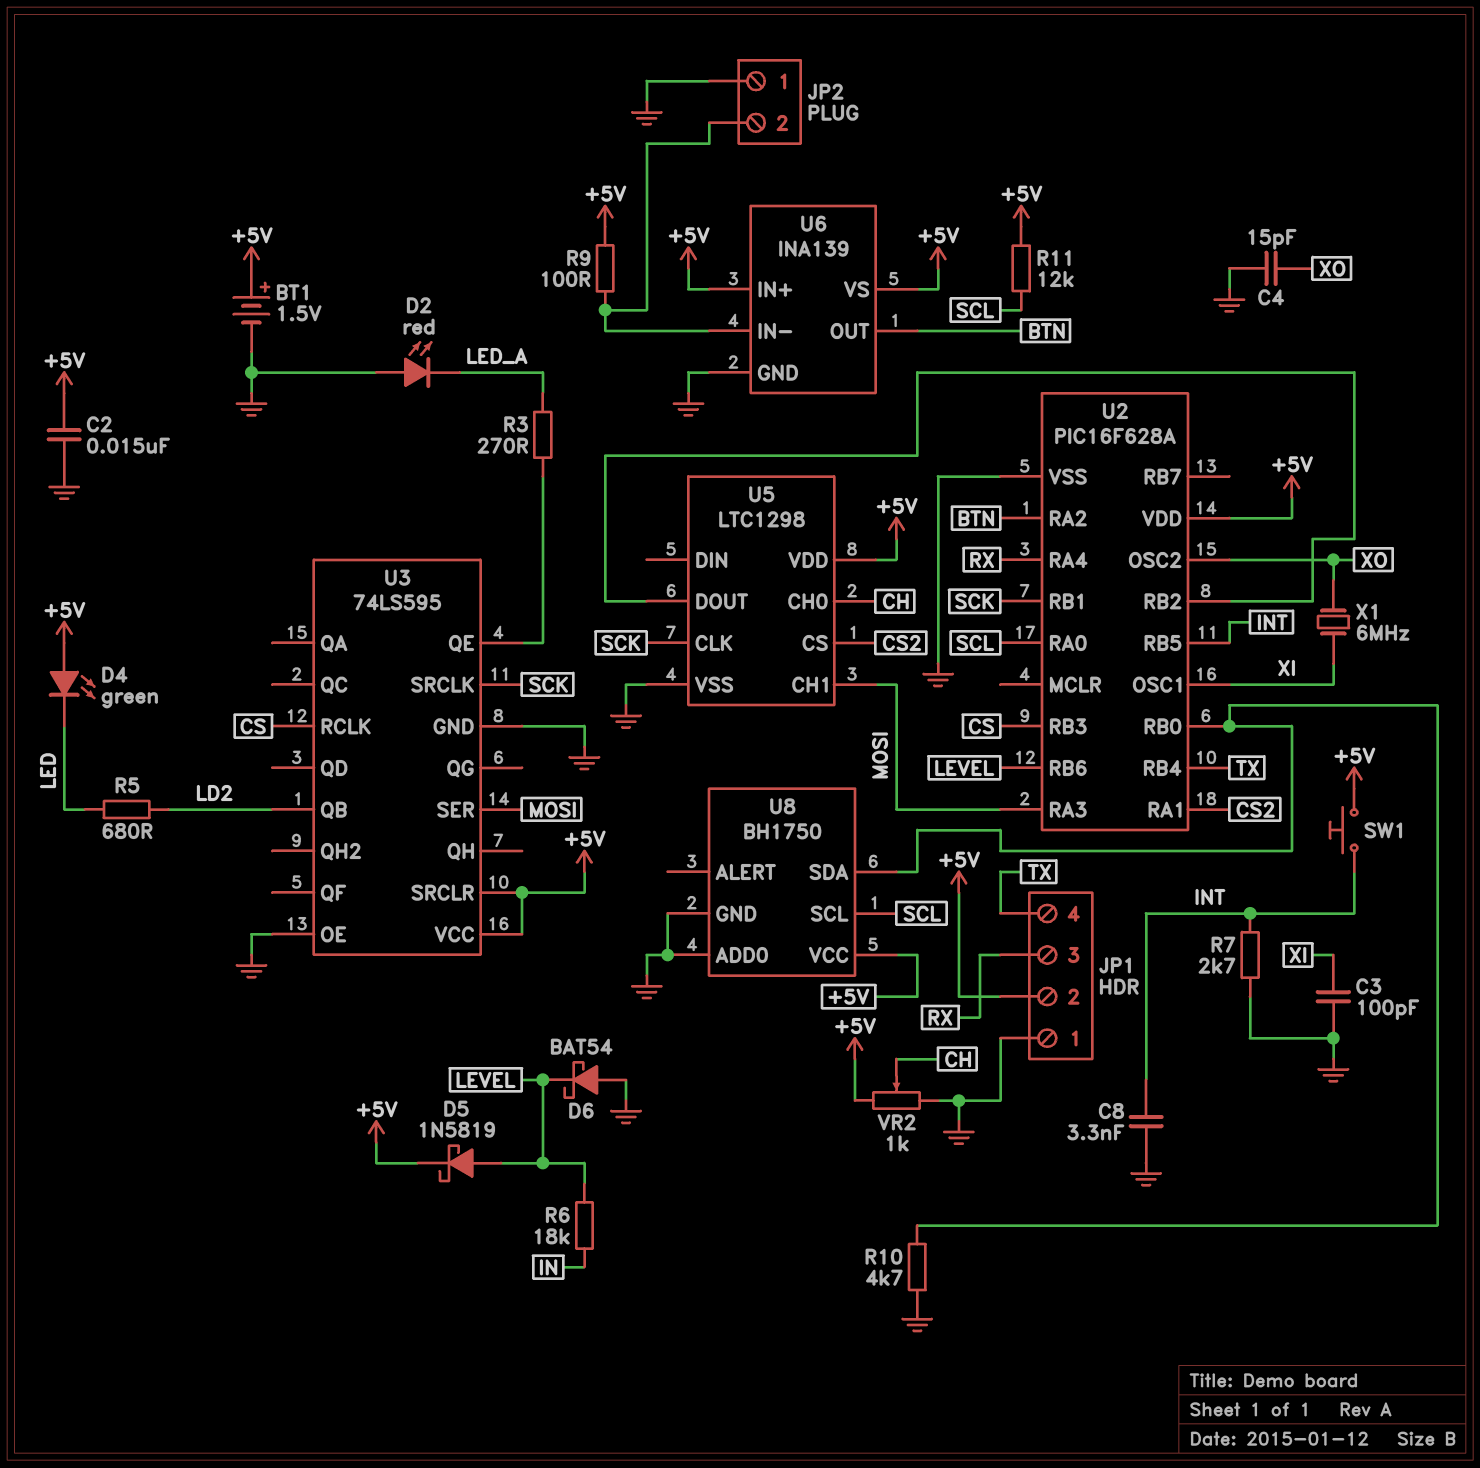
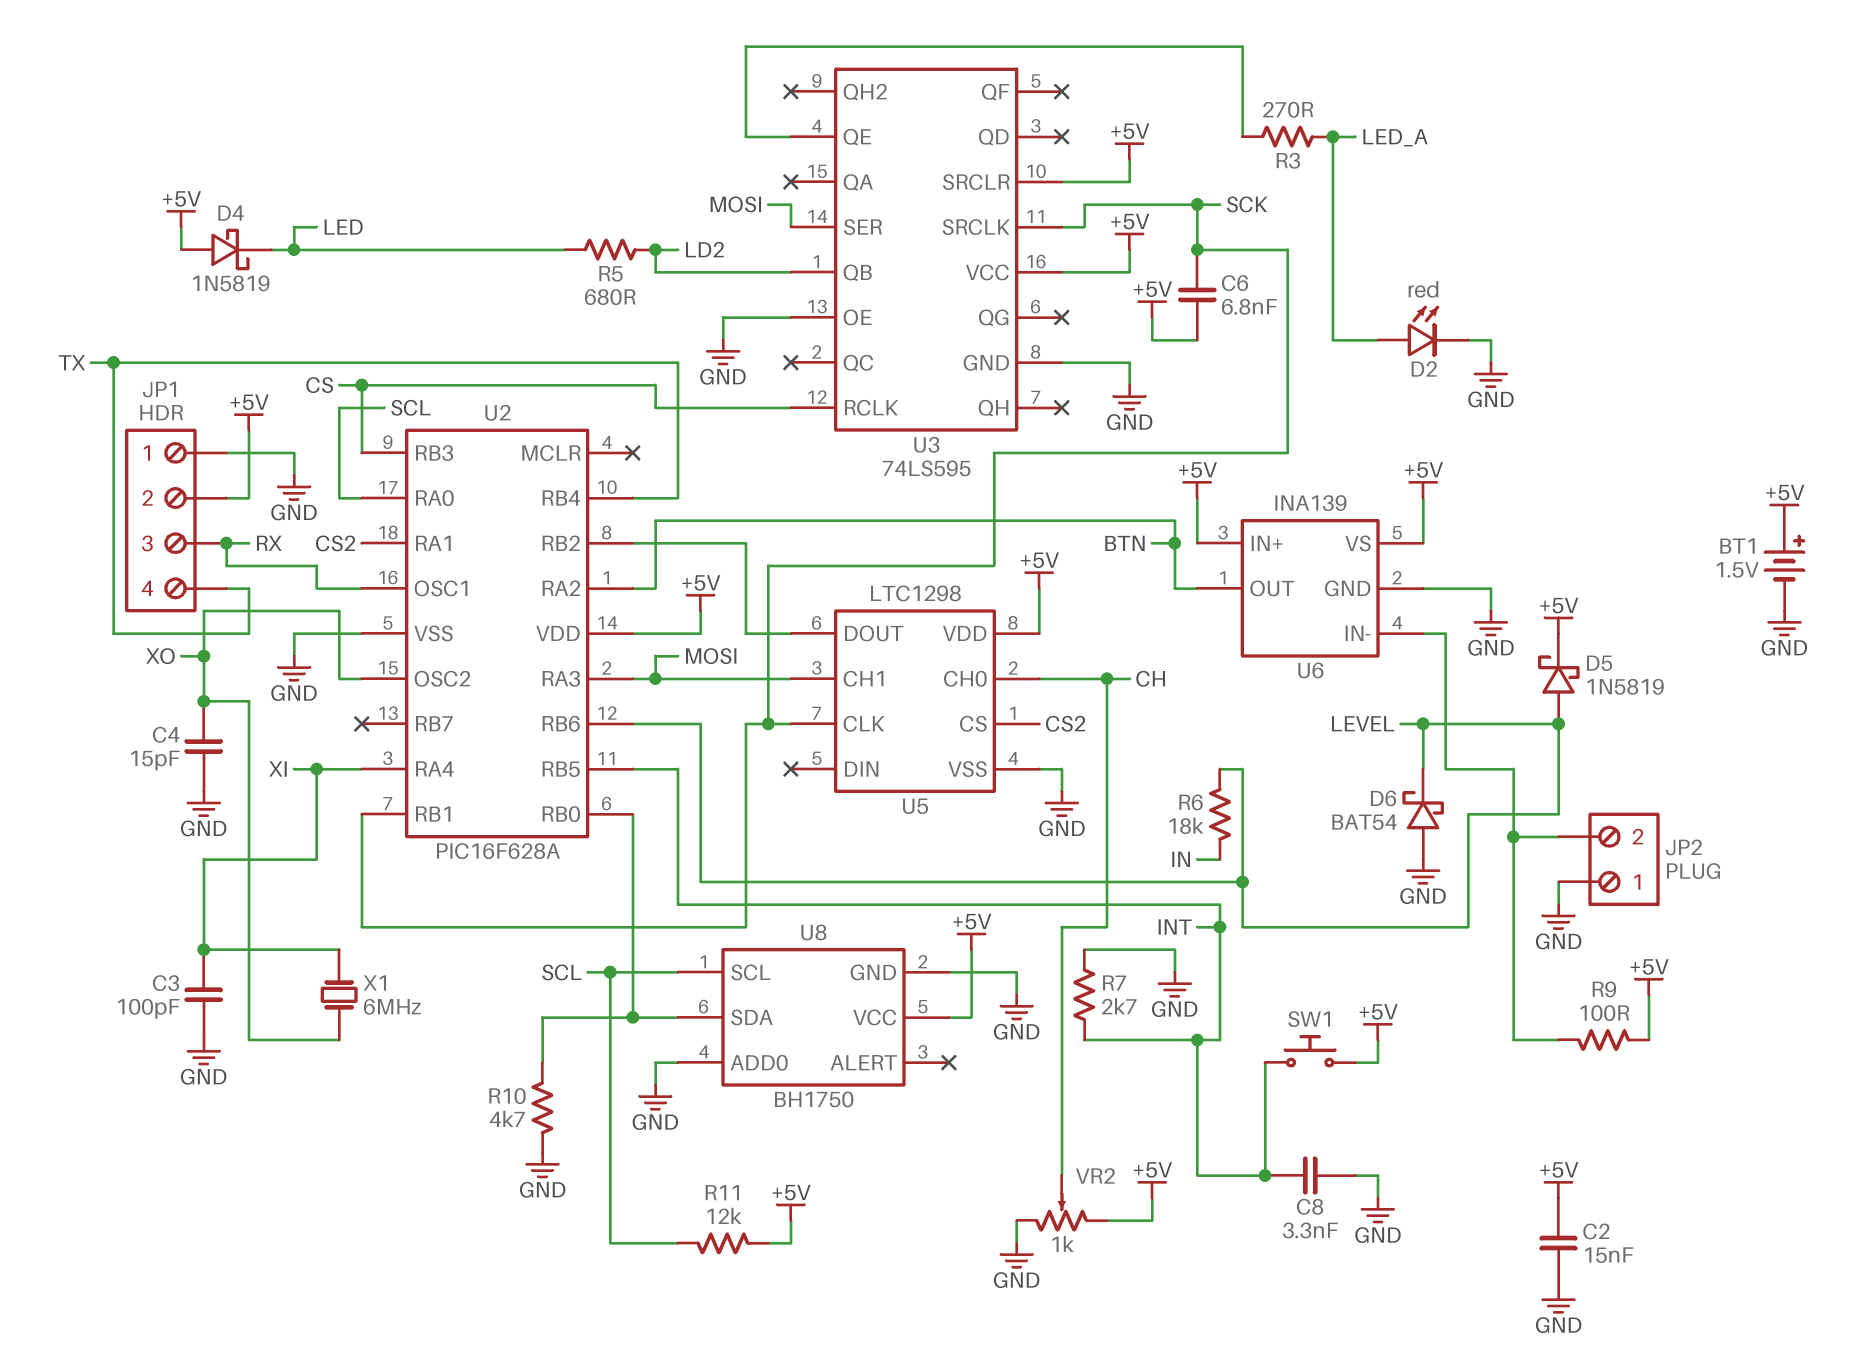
C6: none -> 6.8nF (+5V, SCK)
D2: LED red (A GND, K LED_A) -> LED red (A LED_A, K GND)
D4: LED green (A +5V, K LED) -> schottky 1N5819 (A +5V, K LED)
U2 pin OSC1: XI -> RX
U2 pin RA4: RX -> XI

